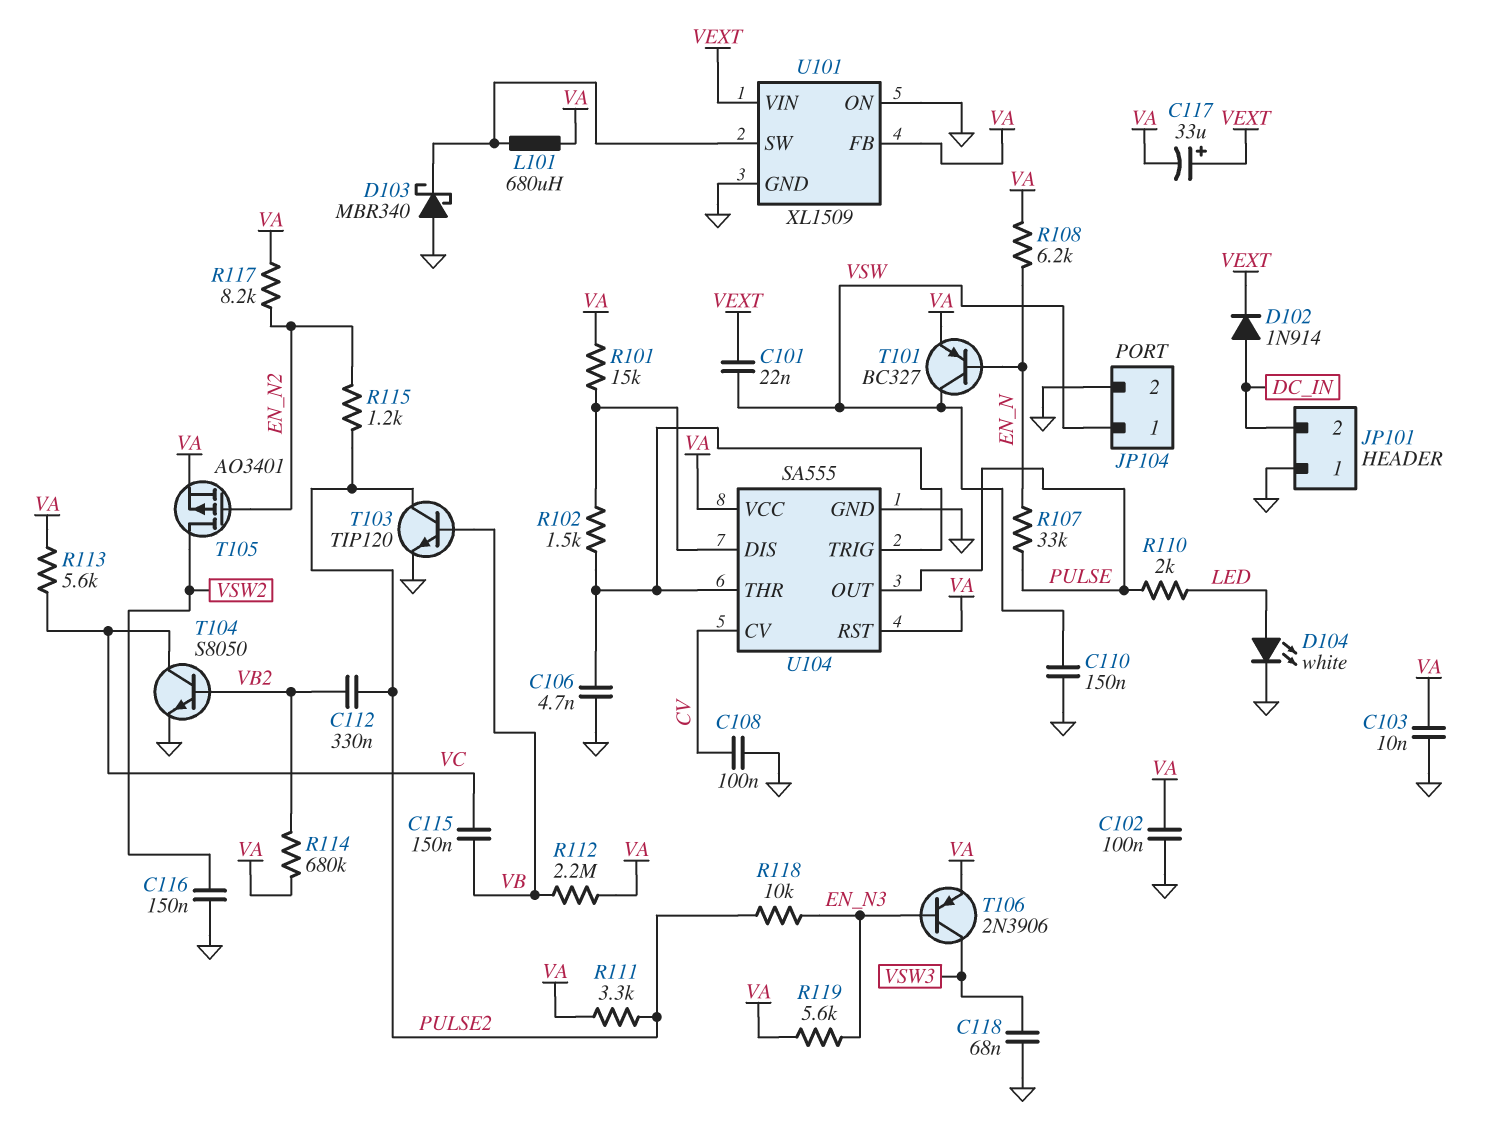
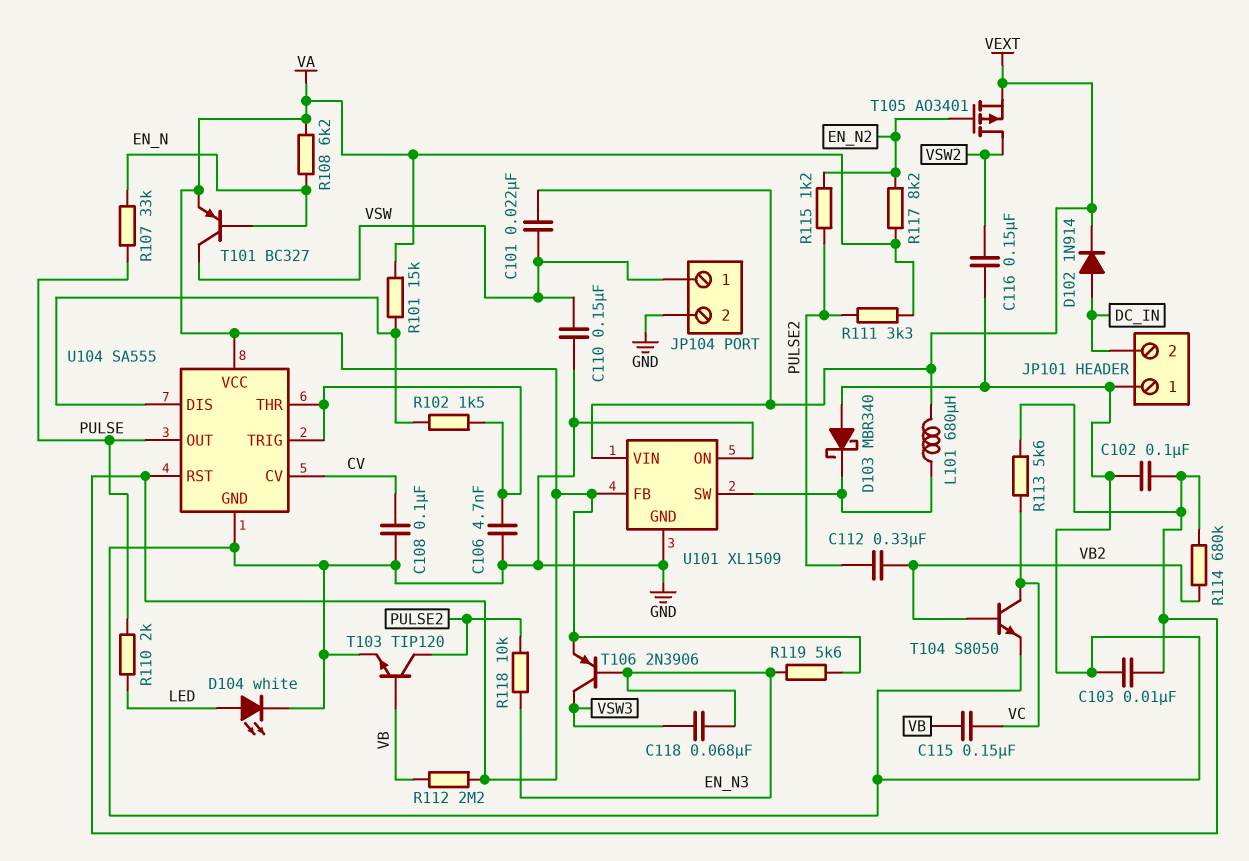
C117: 33uF (plus VEXT, minus VA) -> none
C118: 68nF (GND, VSW3) -> 68nF (EN_N3, VSW3)
L101: 680uH (U101/SW, VA) -> 680uH (U101/SW, VEXT)
T105: PMOS AO3401 (G EN_N2, D VSW2, S VA) -> PMOS AO3401 (G EN_N2, D VSW2, S VEXT)

